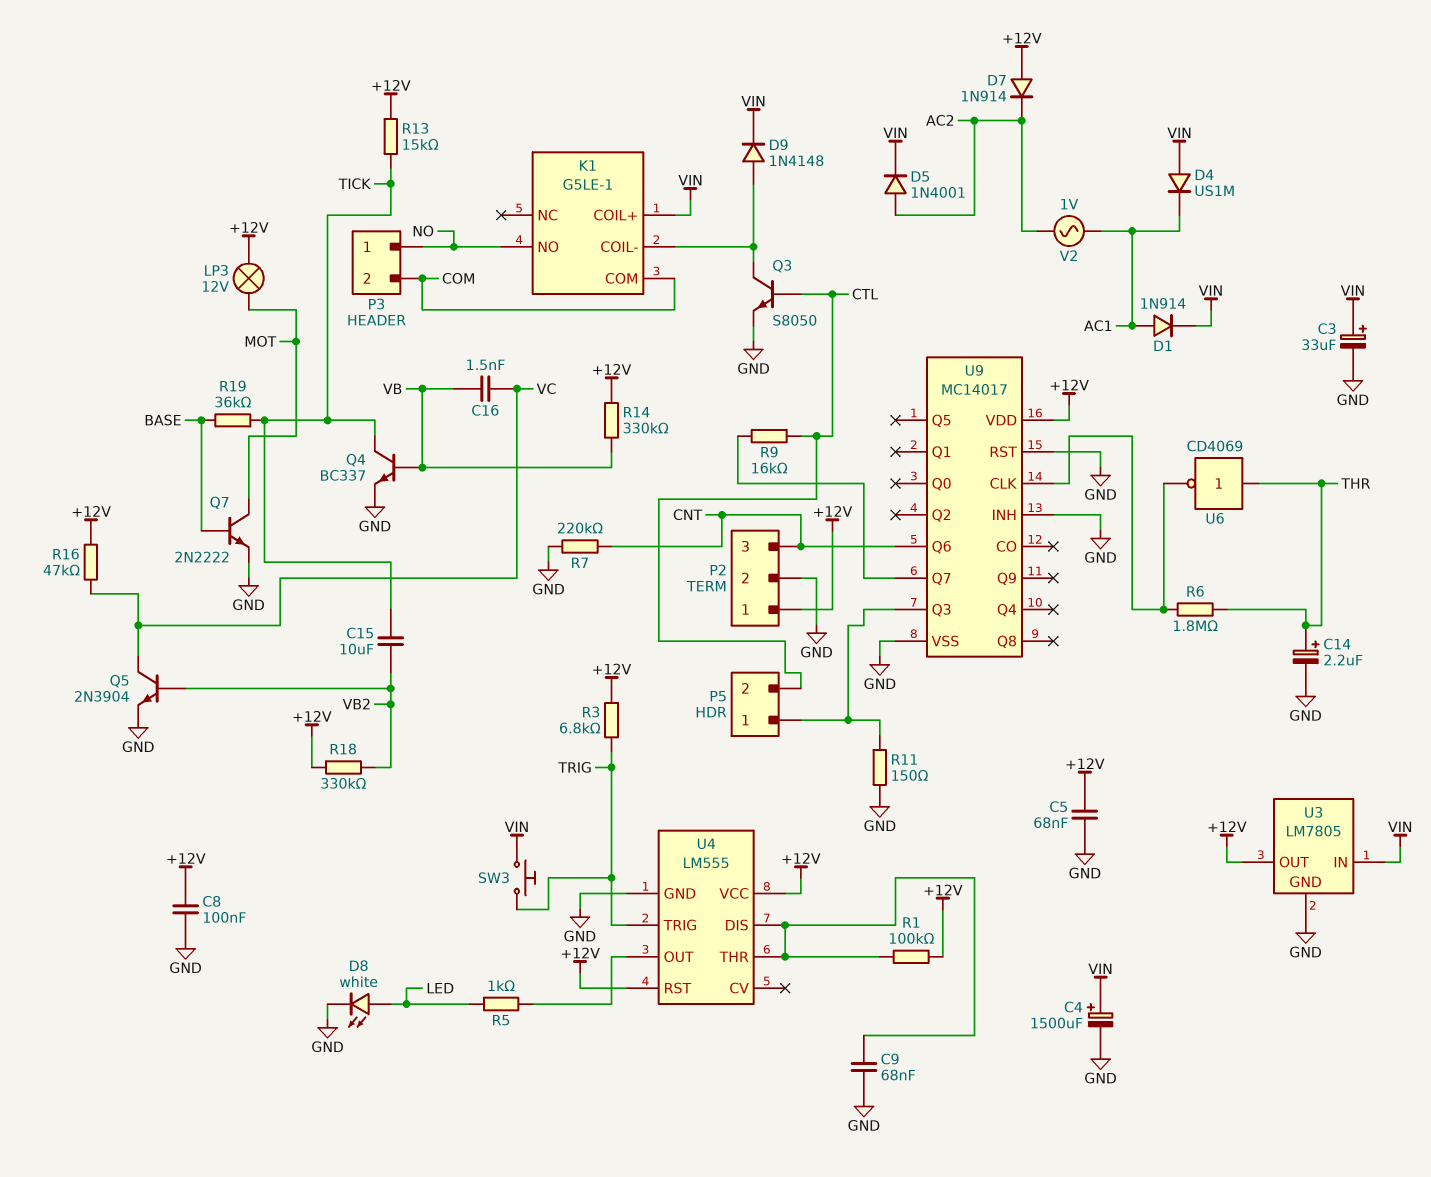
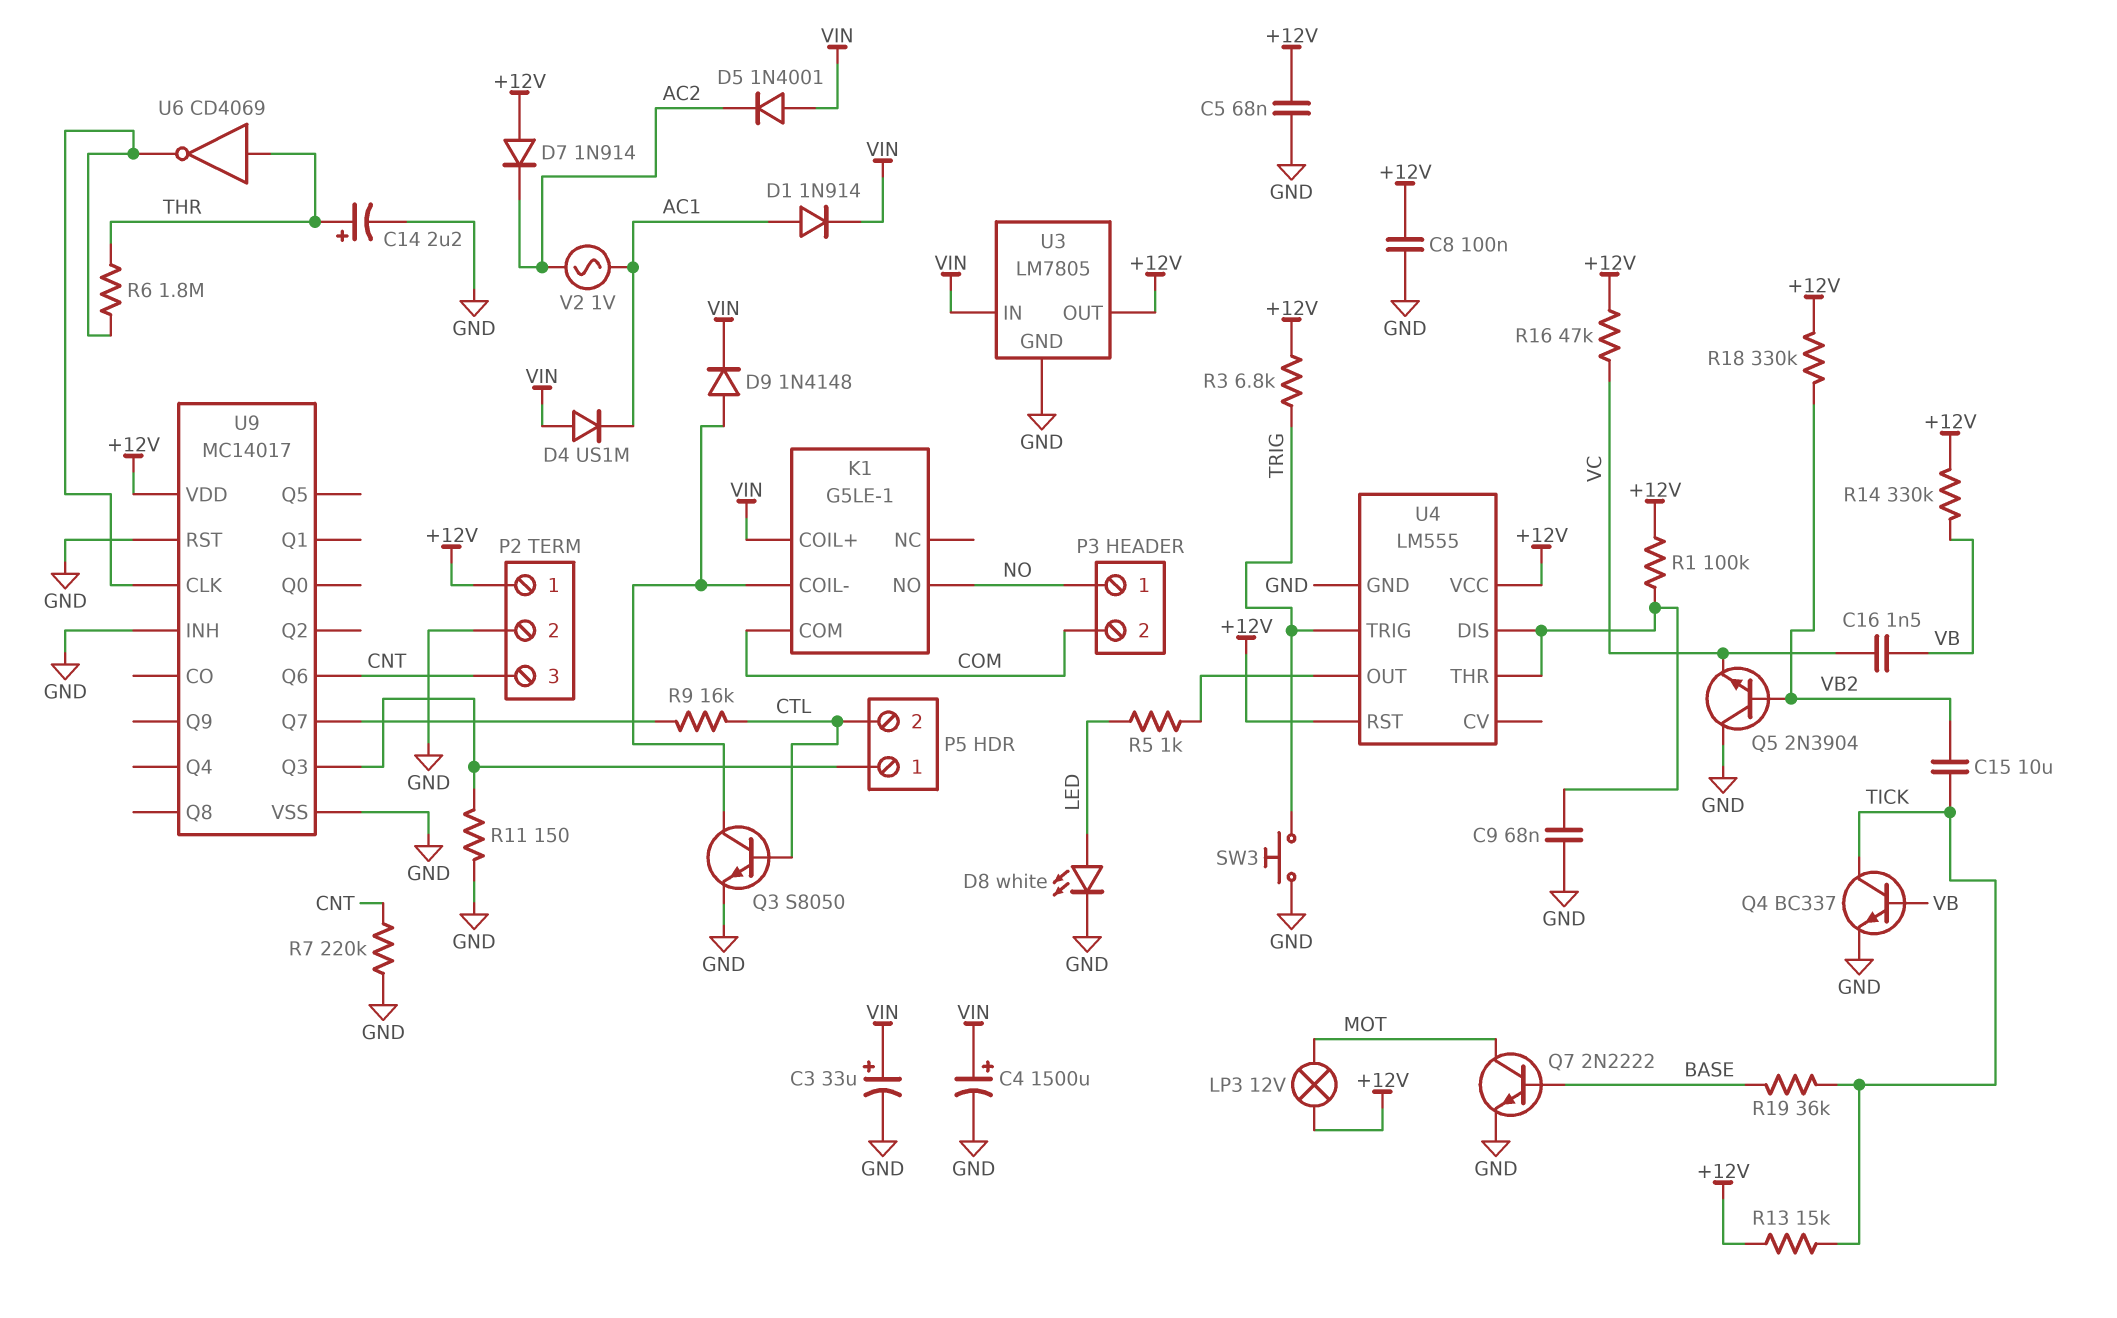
D5: diode 1N4001 (A AC2, K VIN) -> diode 1N4001 (A VIN, K AC2)
Q5: NPN 2N3904 (B VB2, C VC, E GND) -> NPN 2N3904 (B VB2, C GND, E VC)
SW3: button (TRIG, VIN) -> button (GND, TRIG)

